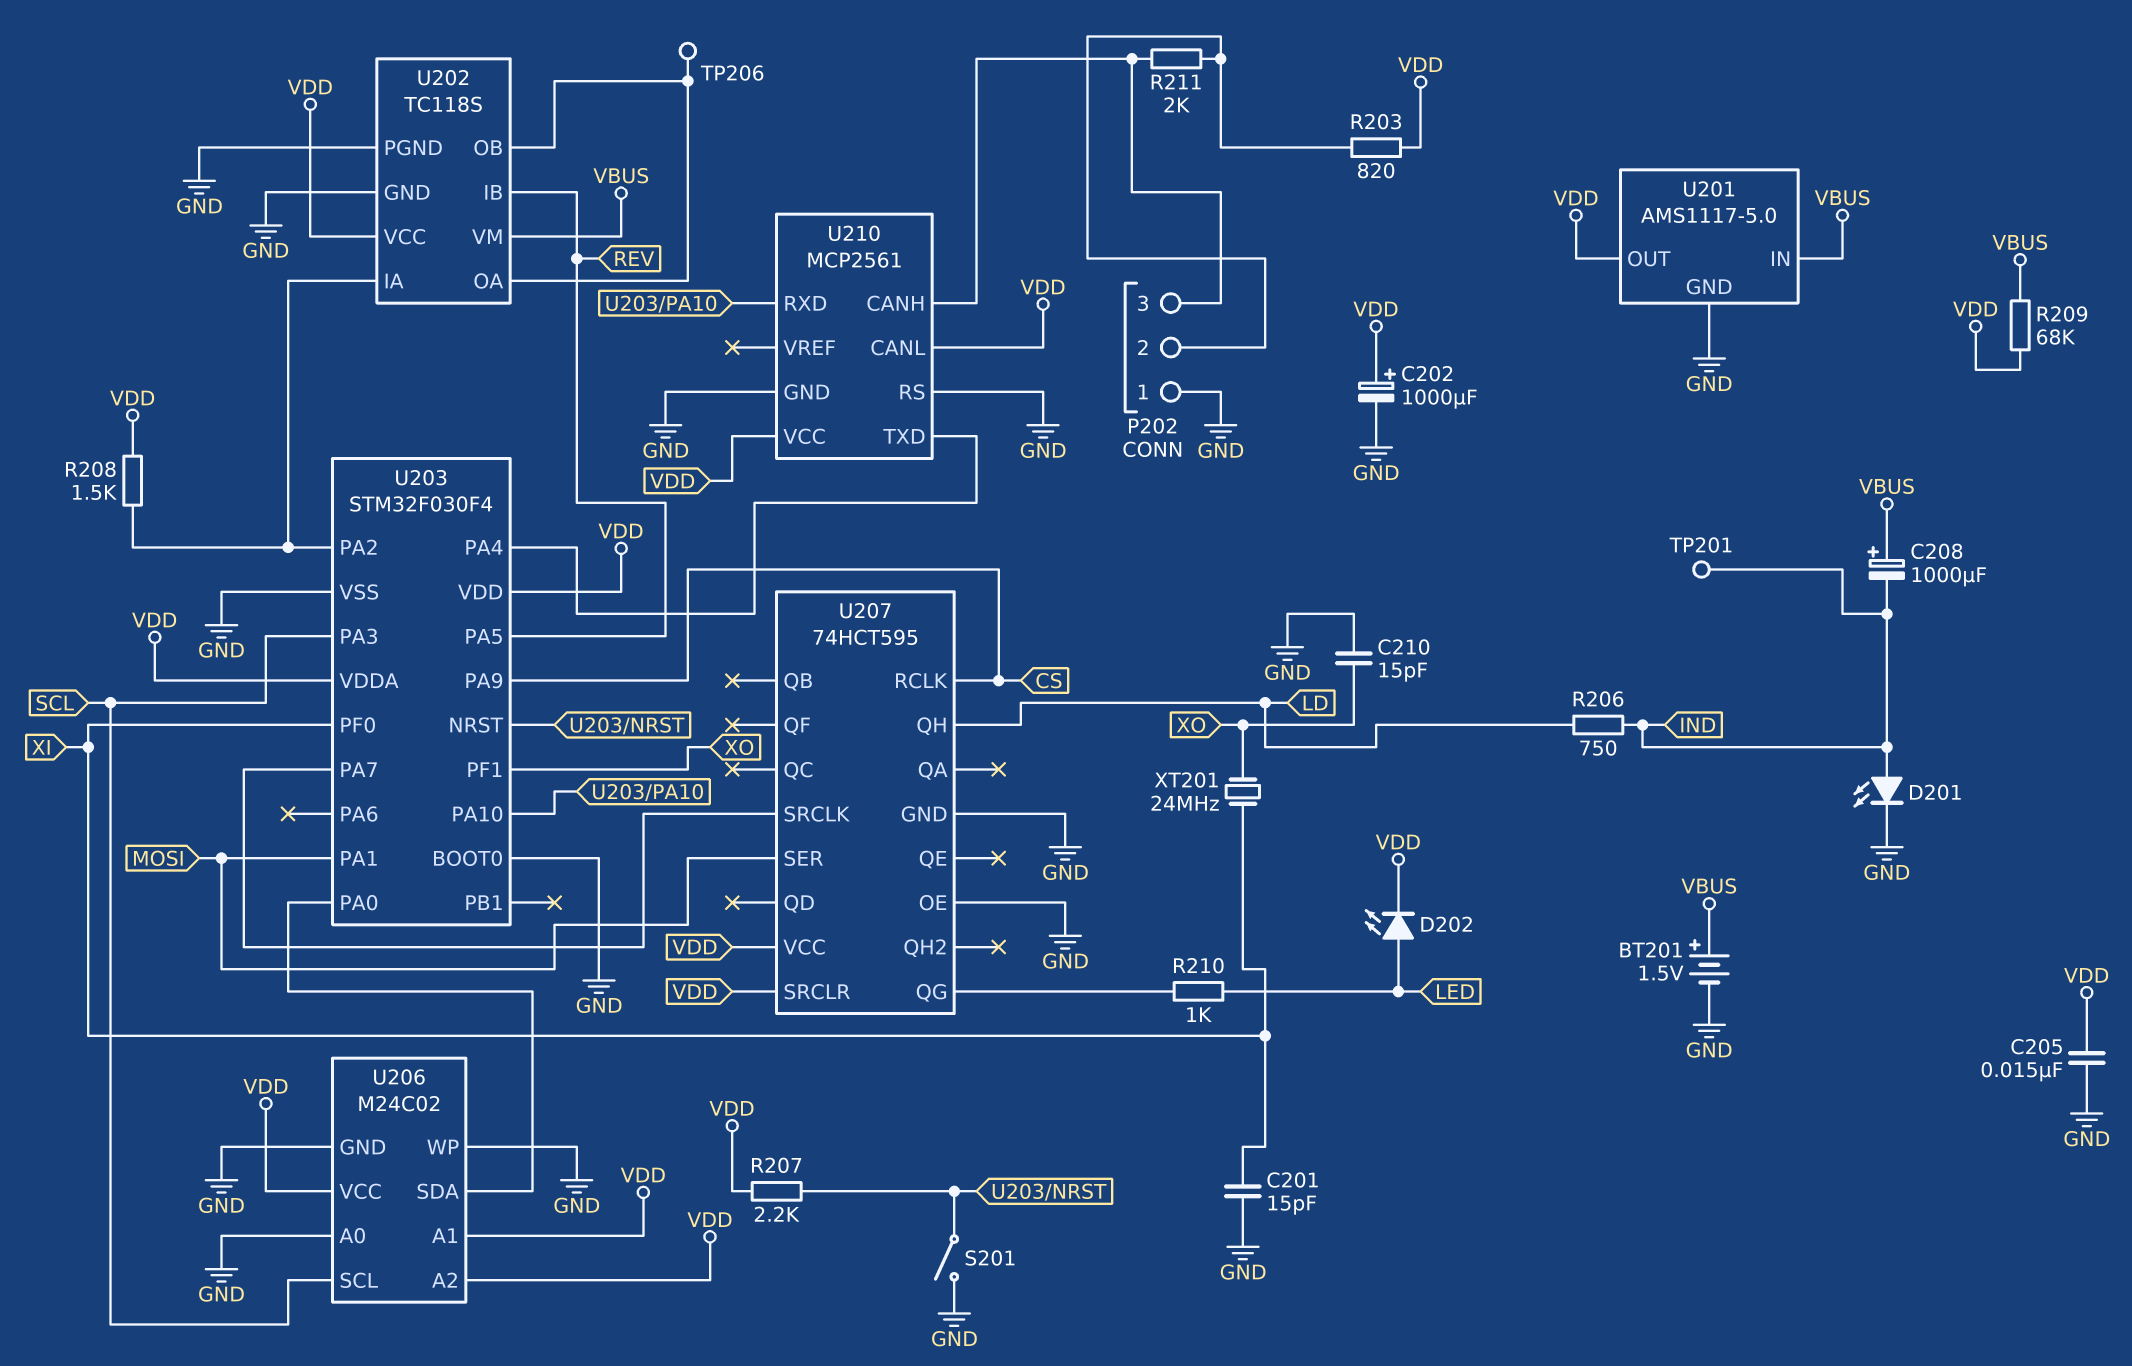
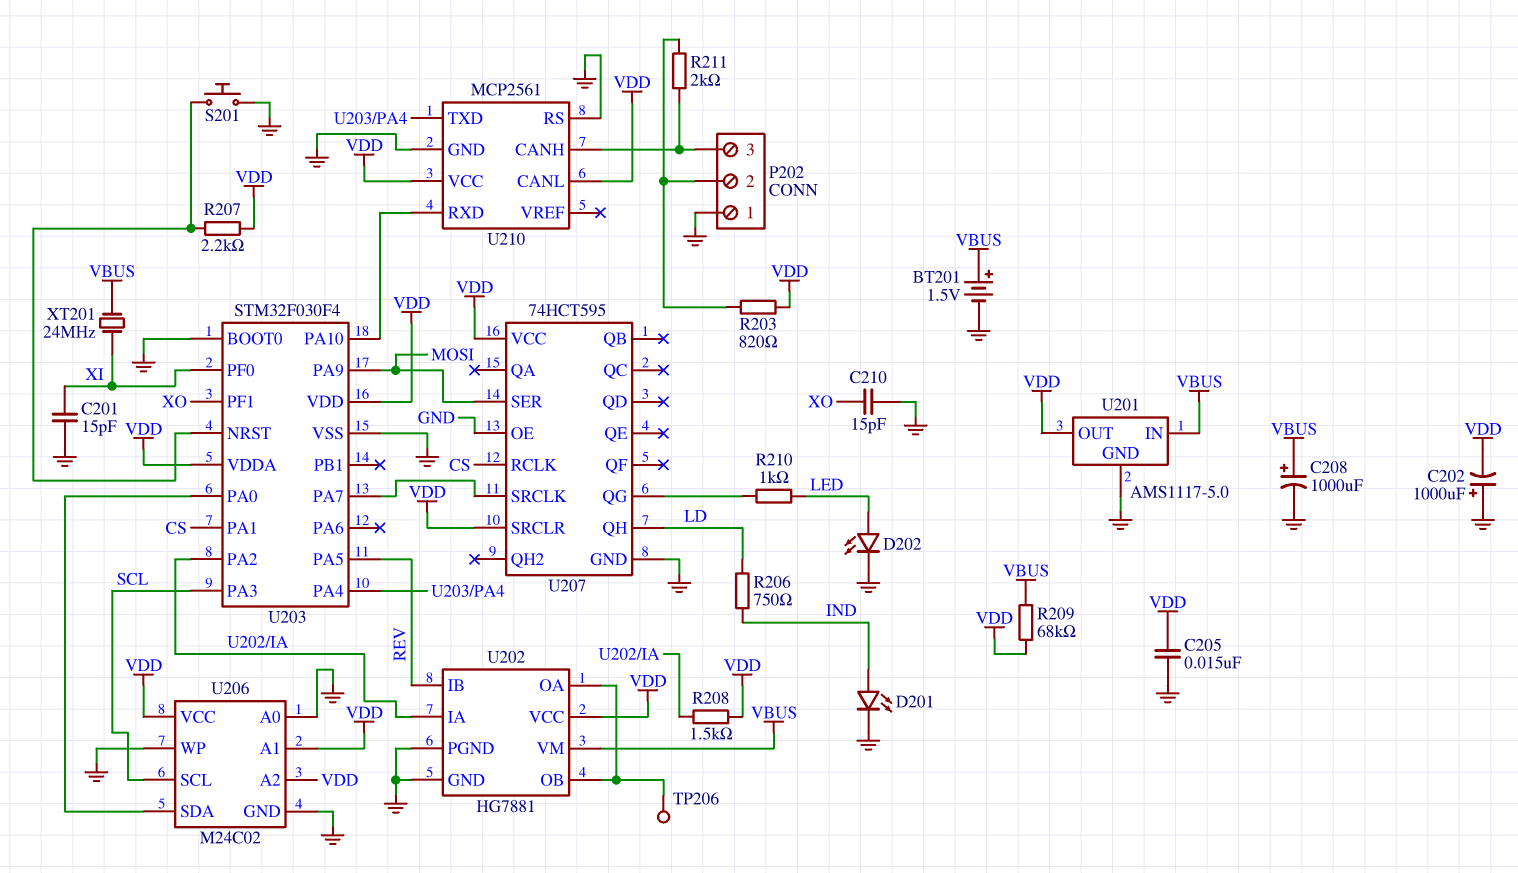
C202: 1000uF (plus VDD, minus GND) -> 1000uF (plus GND, minus VDD)
C208: 1000uF (plus VBUS, minus IND) -> 1000uF (plus VBUS, minus GND)
D202: LED (A LED, K VDD) -> LED (A LED, K GND)
S201: switch (GND, U203/NRST) -> button (GND, U203/NRST)
TP201: test point (IND) -> none
U202: TC118S -> HG7881
U203 pin PA1: MOSI -> CS
U203 pin PA9: CS -> MOSI
XT201: 24MHz (XI, XO) -> 24MHz (VBUS, XI)

